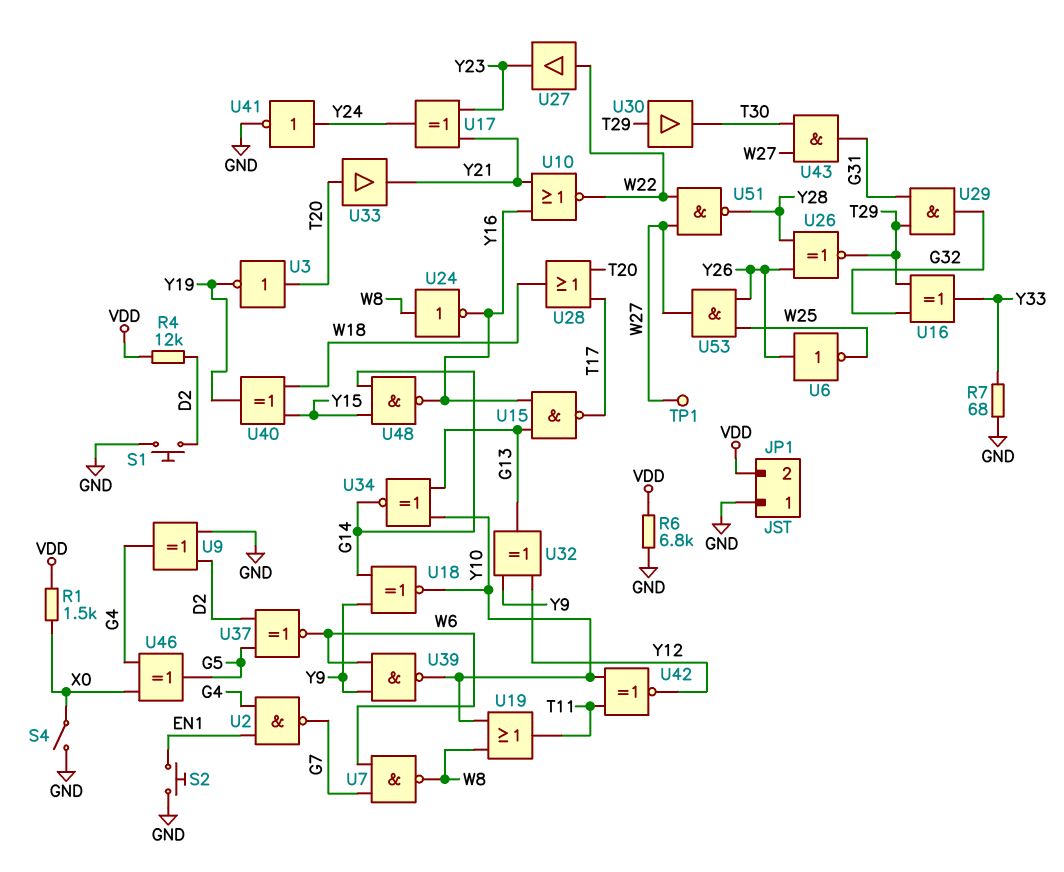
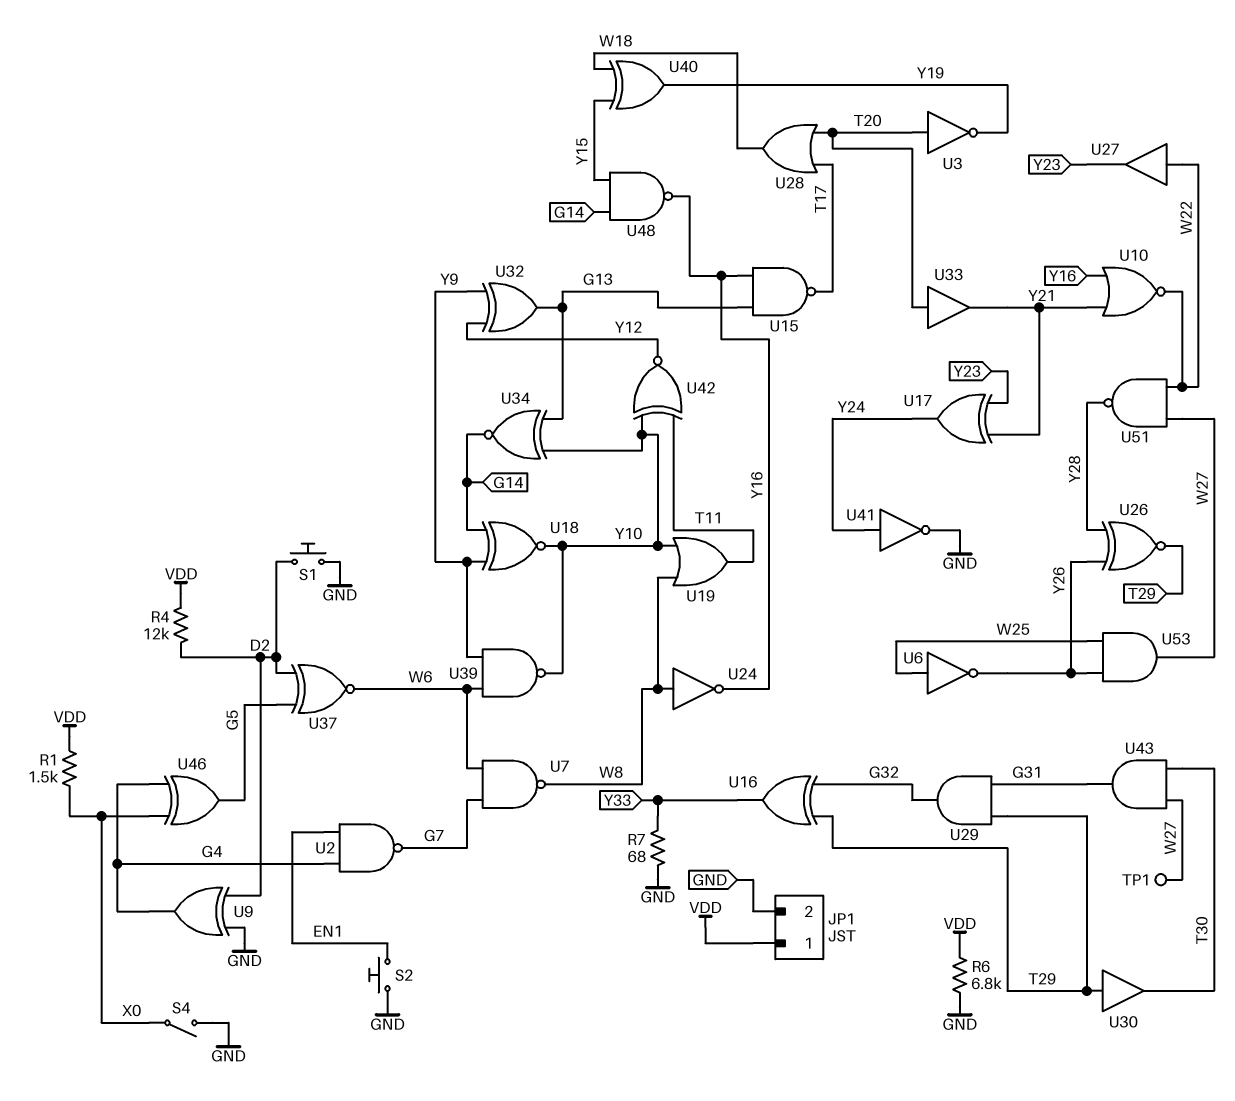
JP1 pin 1: GND -> VDD
JP1 pin 2: VDD -> GND
U6: NOT (in Y26, out W25) -> NOT (in W25, out Y26)

